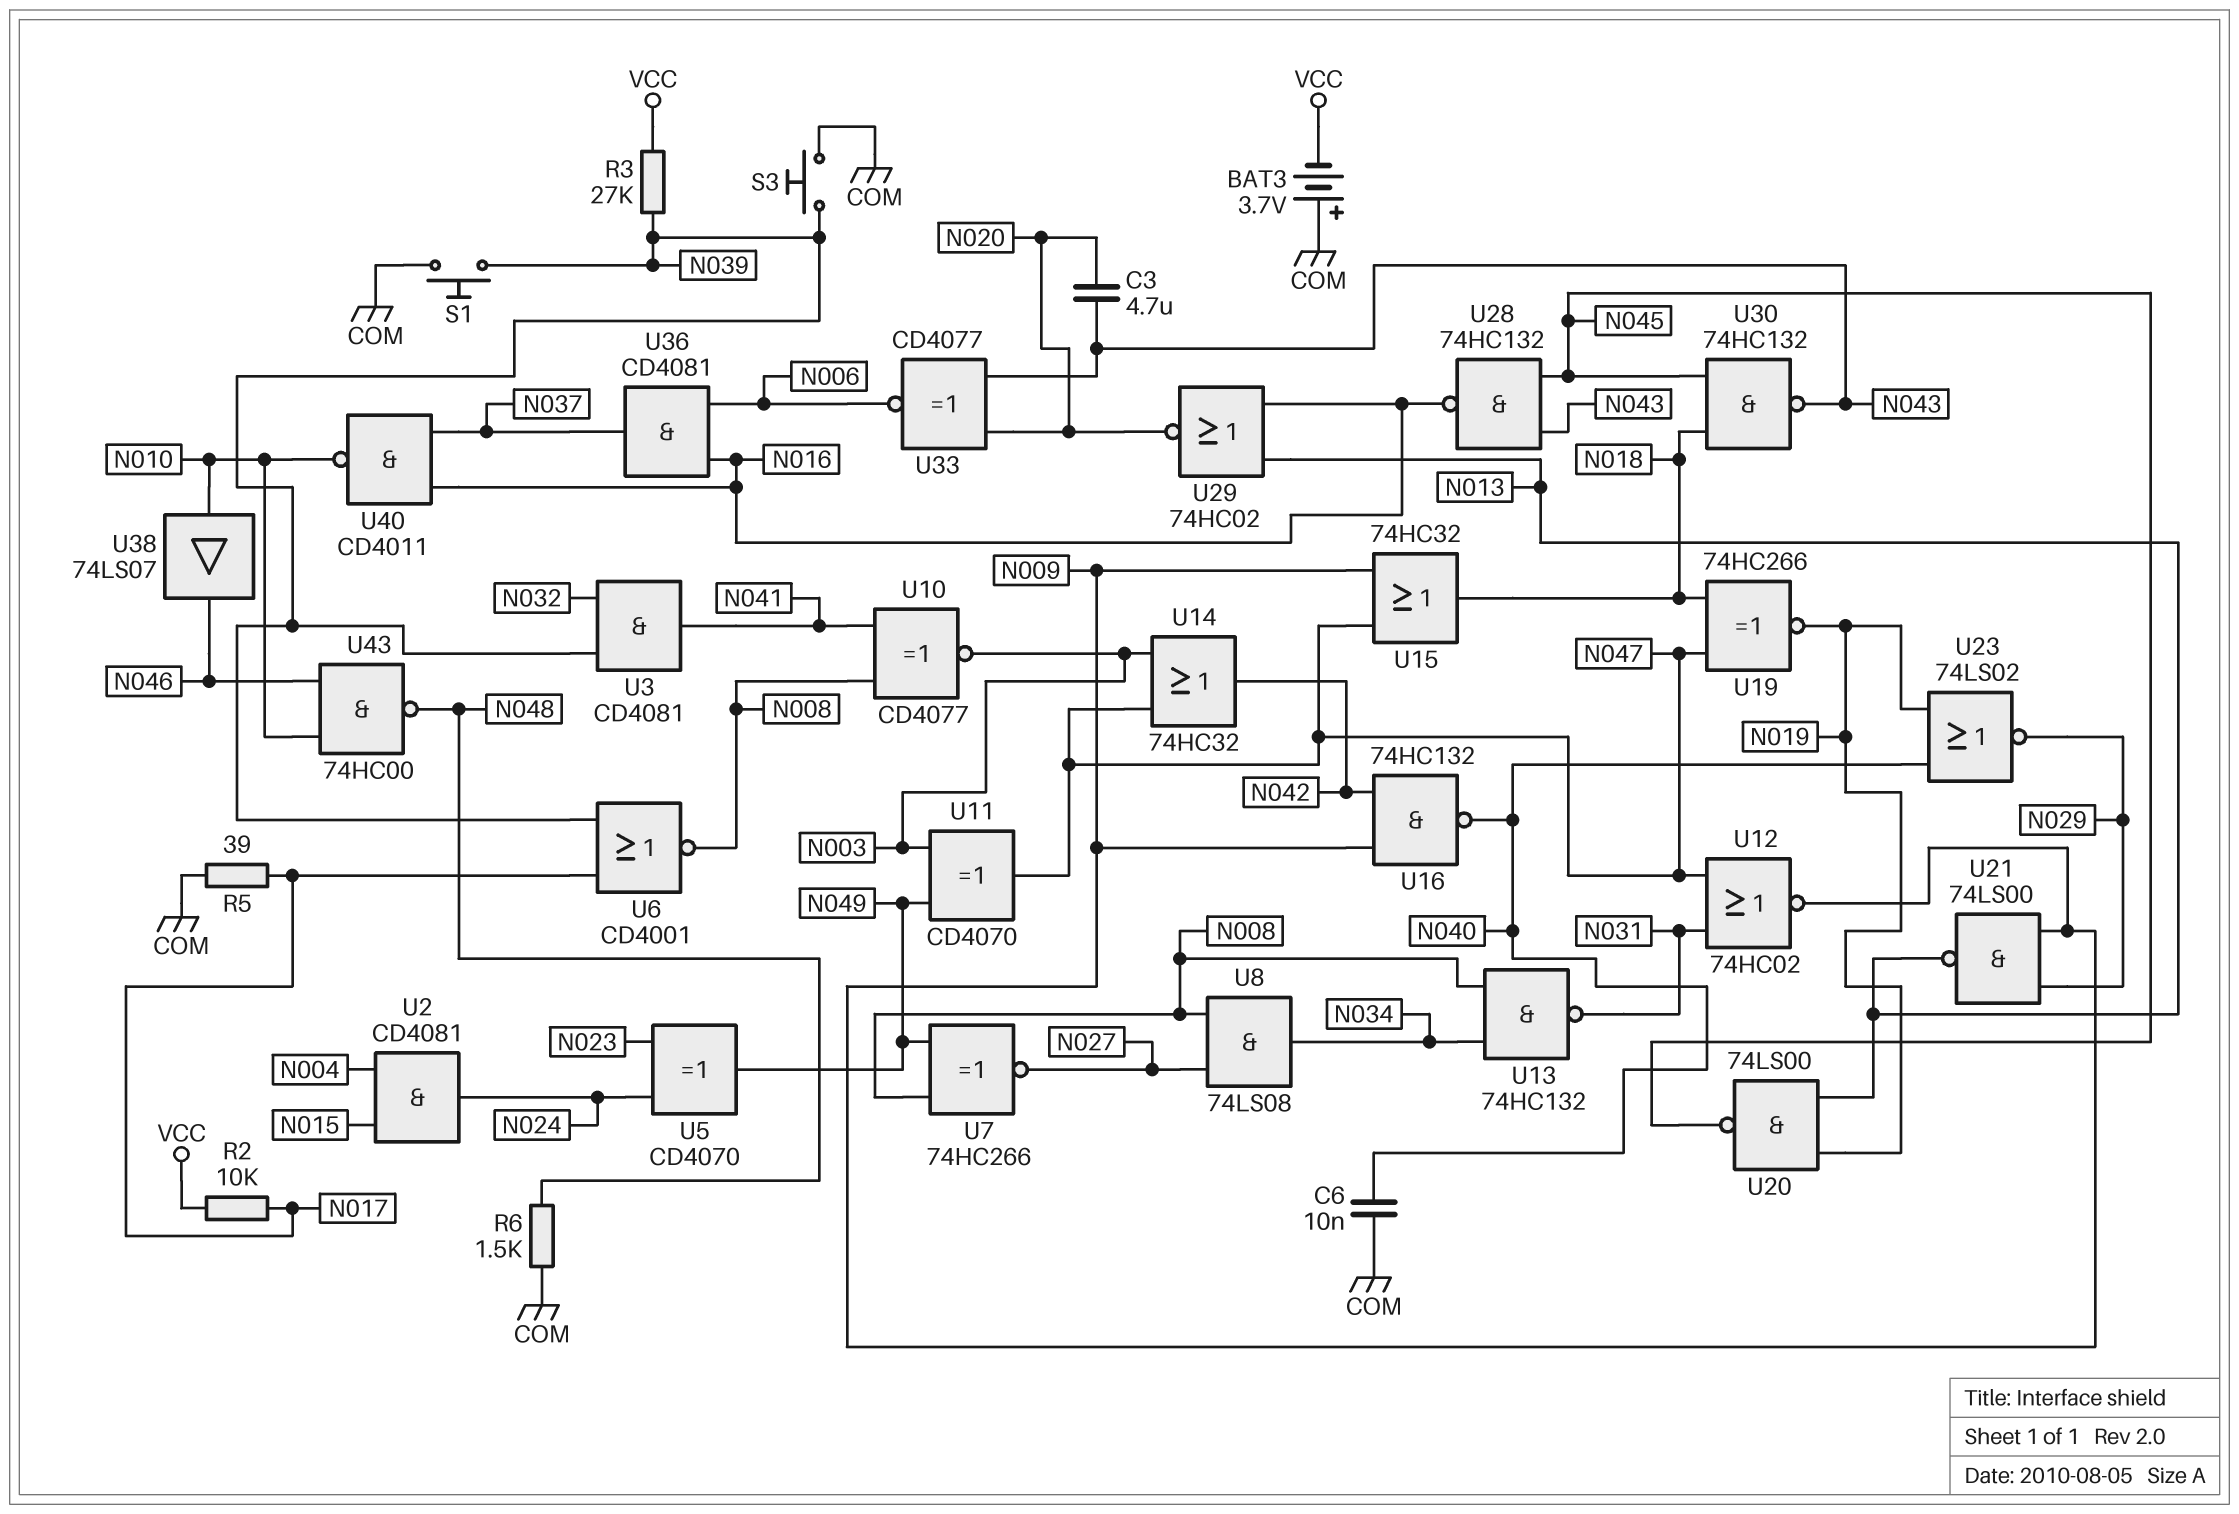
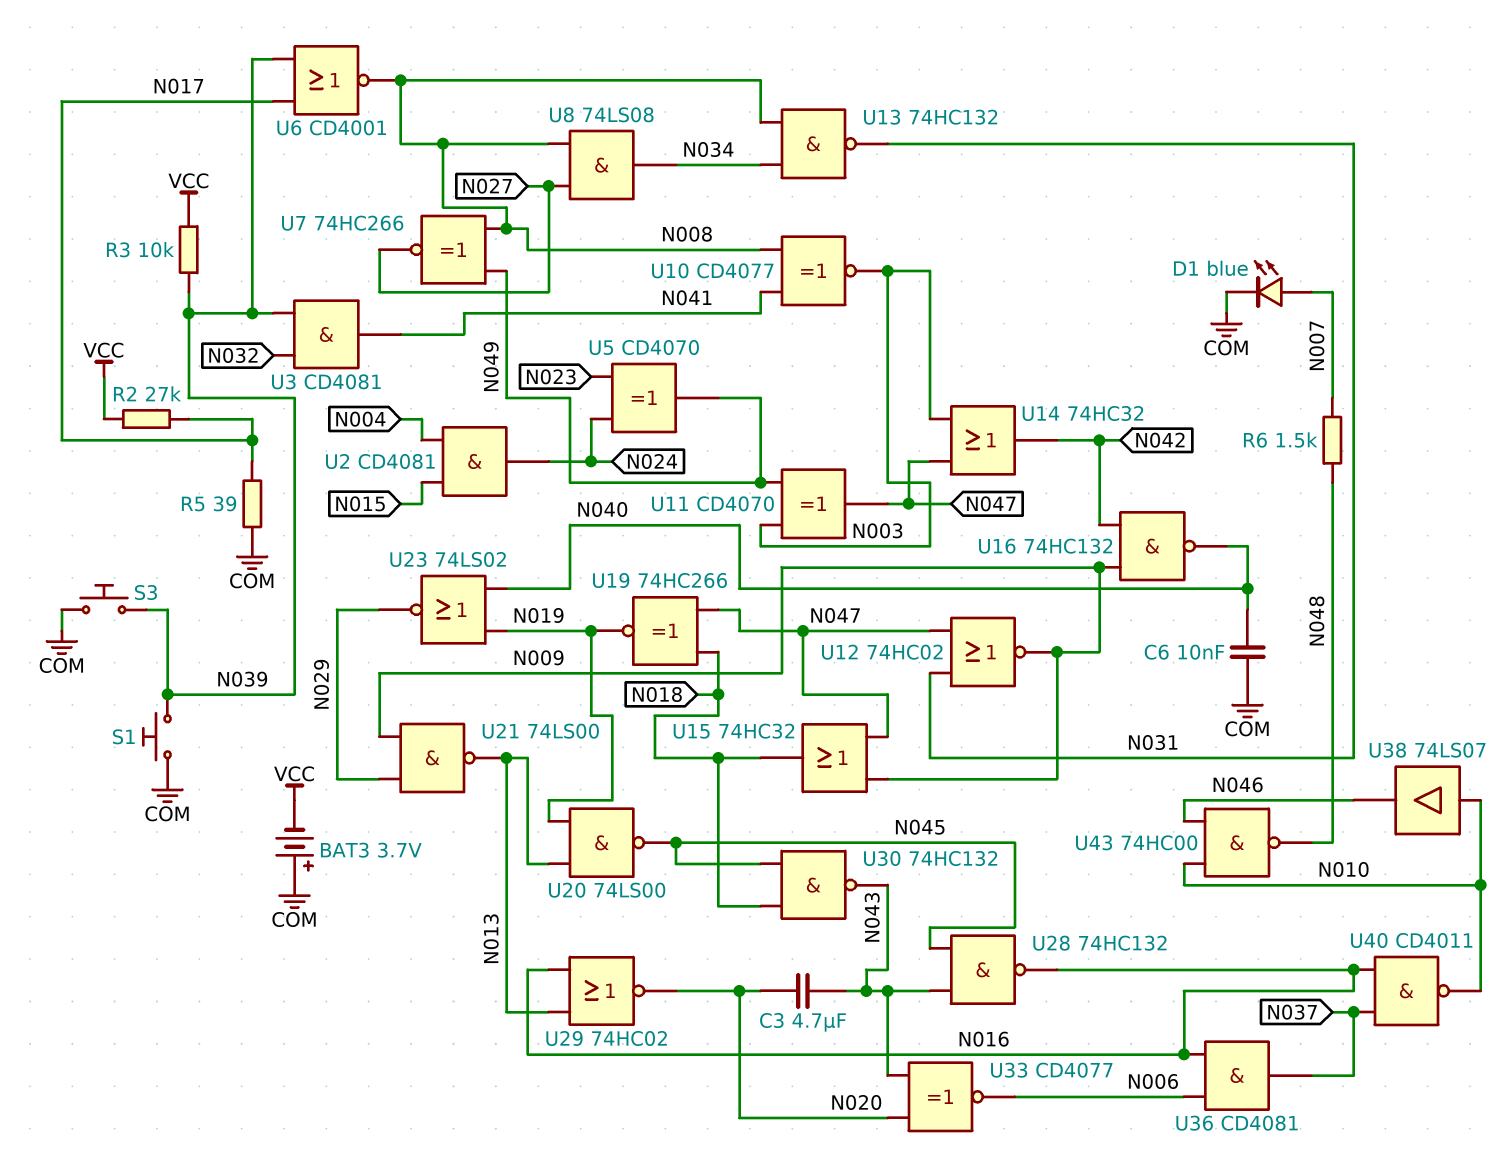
D1: none -> LED blue (A N007, K COM)
R2: 10k (N017, VCC) -> 27k (N017, VCC)
R3: 27k (N039, VCC) -> 10k (N039, VCC)
R6: 1.5k (COM, N048) -> 1.5k (N007, N048)

